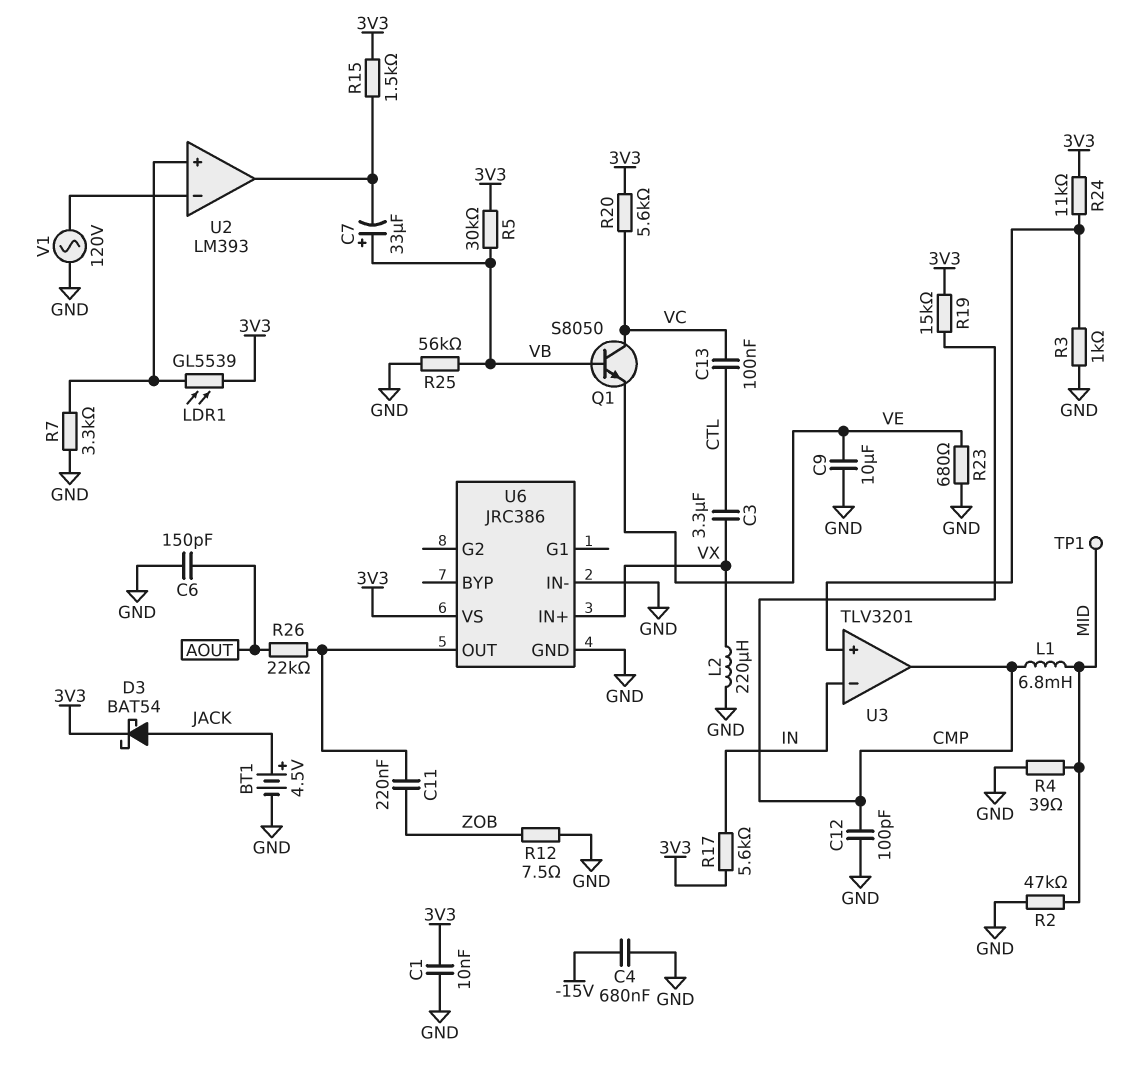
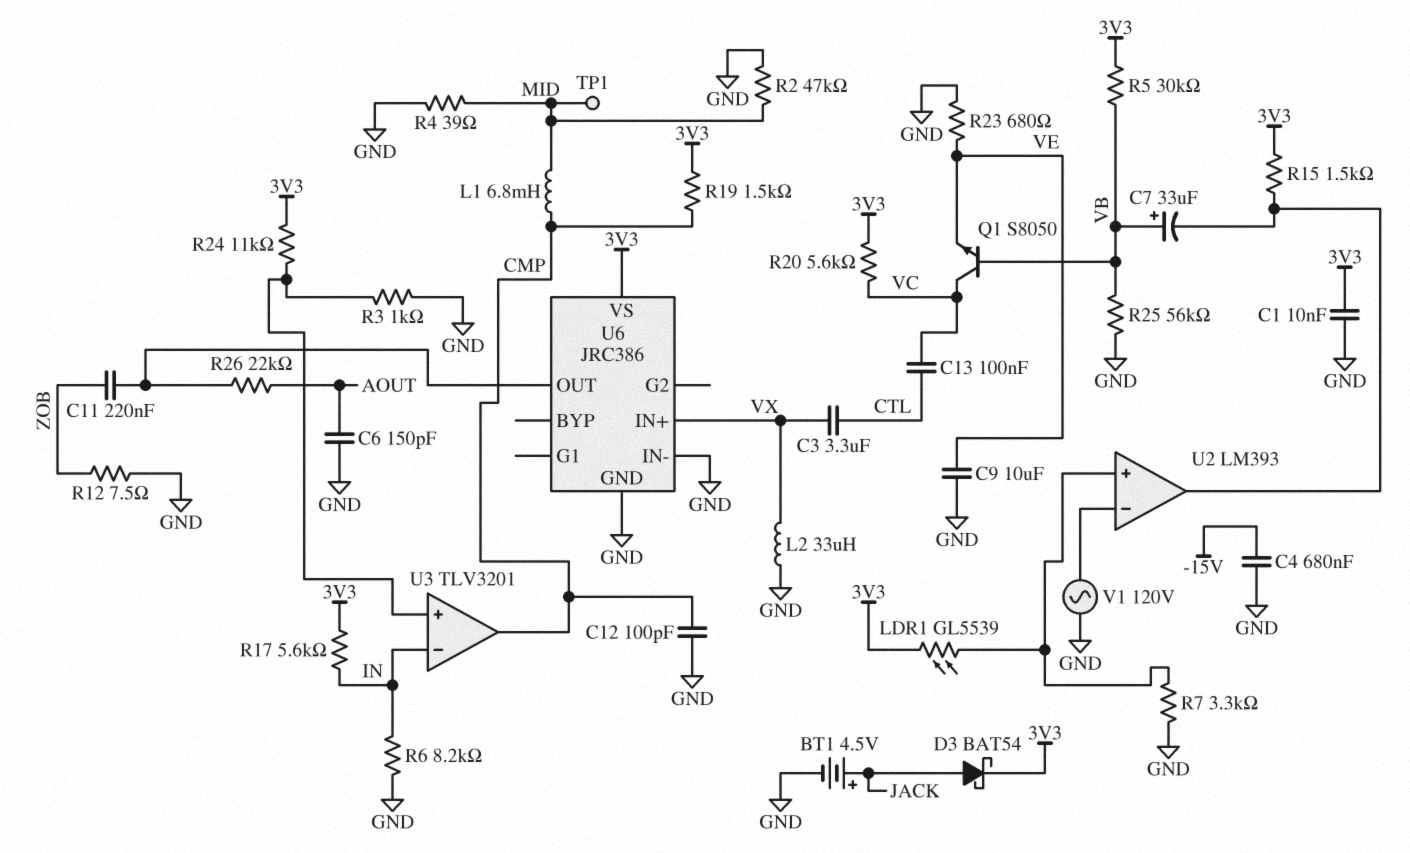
L2: 220uH (GND, VX) -> 33uH (GND, VX)
R6: none -> 8.2k (GND, IN)
R19: 15k (3V3, CMP) -> 1.5k (3V3, CMP)

